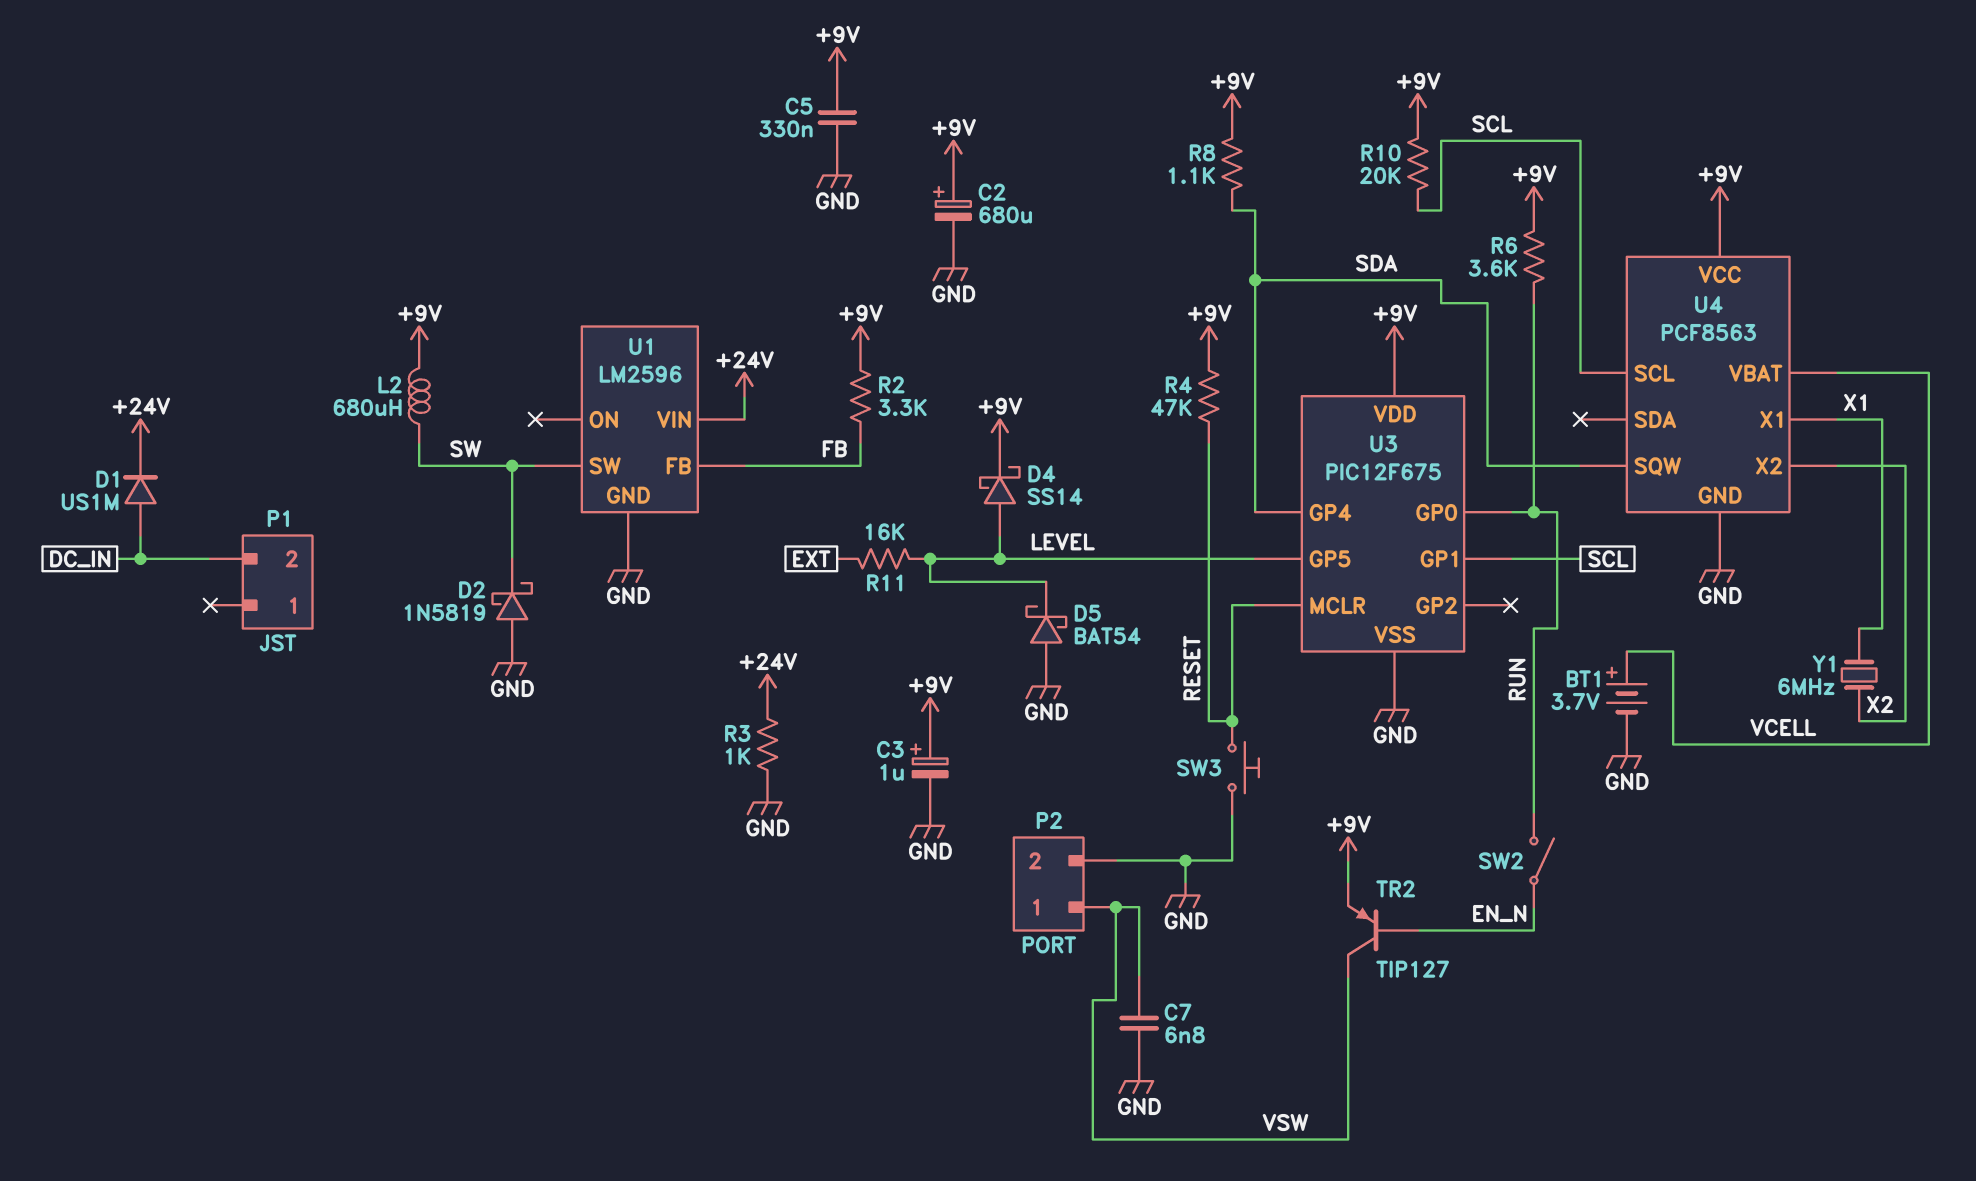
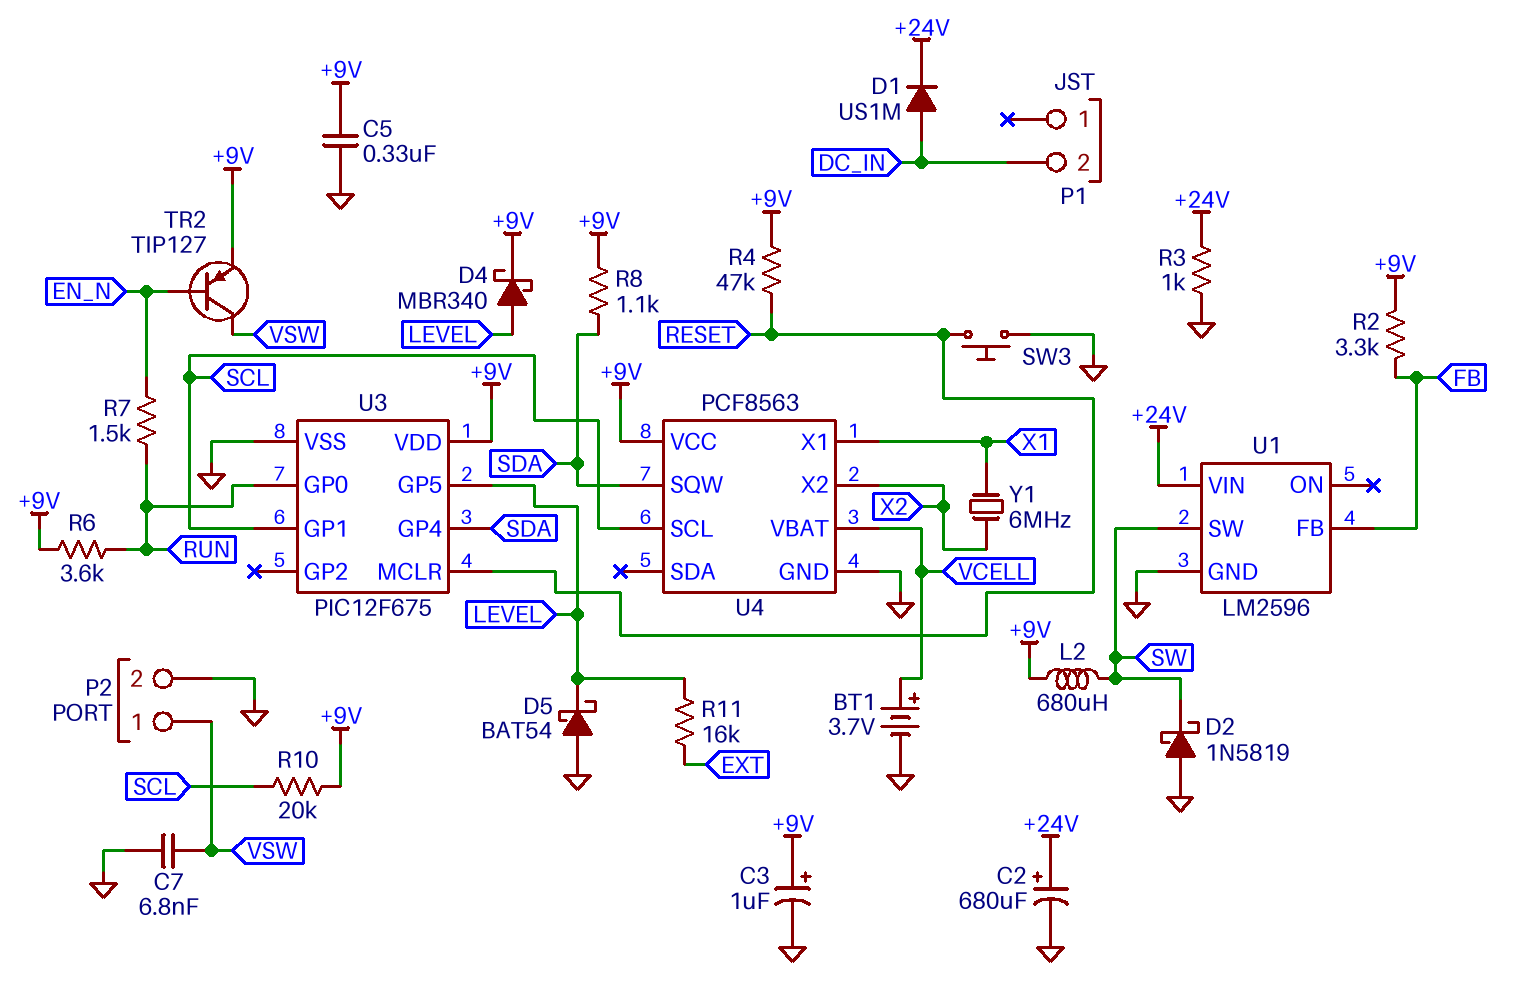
C2: 680uF (plus +9V, minus GND) -> 680uF (plus +24V, minus GND)
D4: schottky SS14 (A LEVEL, K +9V) -> schottky MBR340 (A LEVEL, K +9V)
R7: none -> 1.5k (EN_N, RUN)
SW2: switch (EN_N, RUN) -> none

